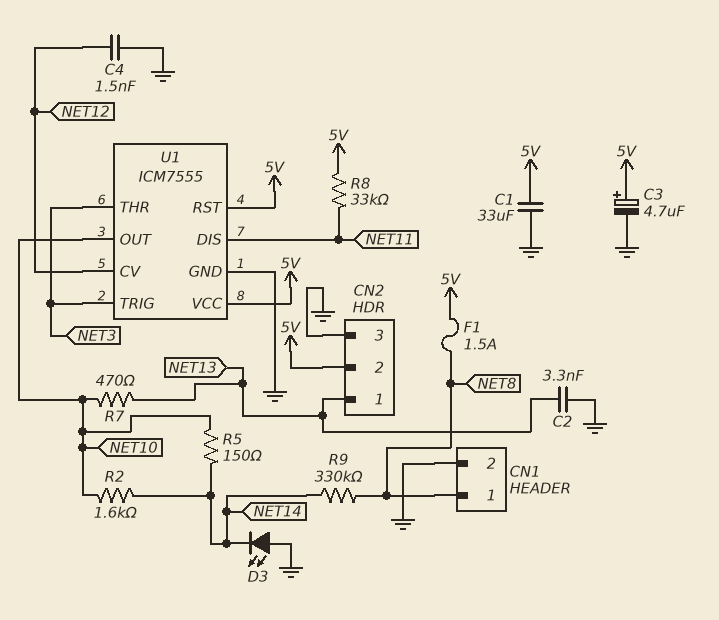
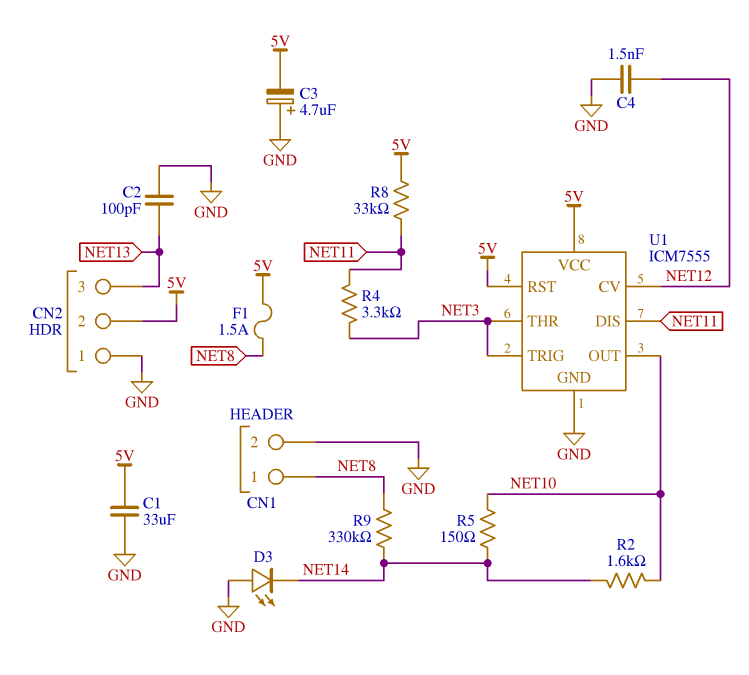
C2: 3.3nF (GND, NET13) -> 100pF (GND, NET13)
C3: 4.7uF (plus 5V, minus GND) -> 4.7uF (plus GND, minus 5V)
CN2 pin 1: NET13 -> GND
CN2 pin 3: GND -> NET13
R4: none -> 3.3k (NET3, NET11)
R7: 470 (NET10, NET13) -> none

